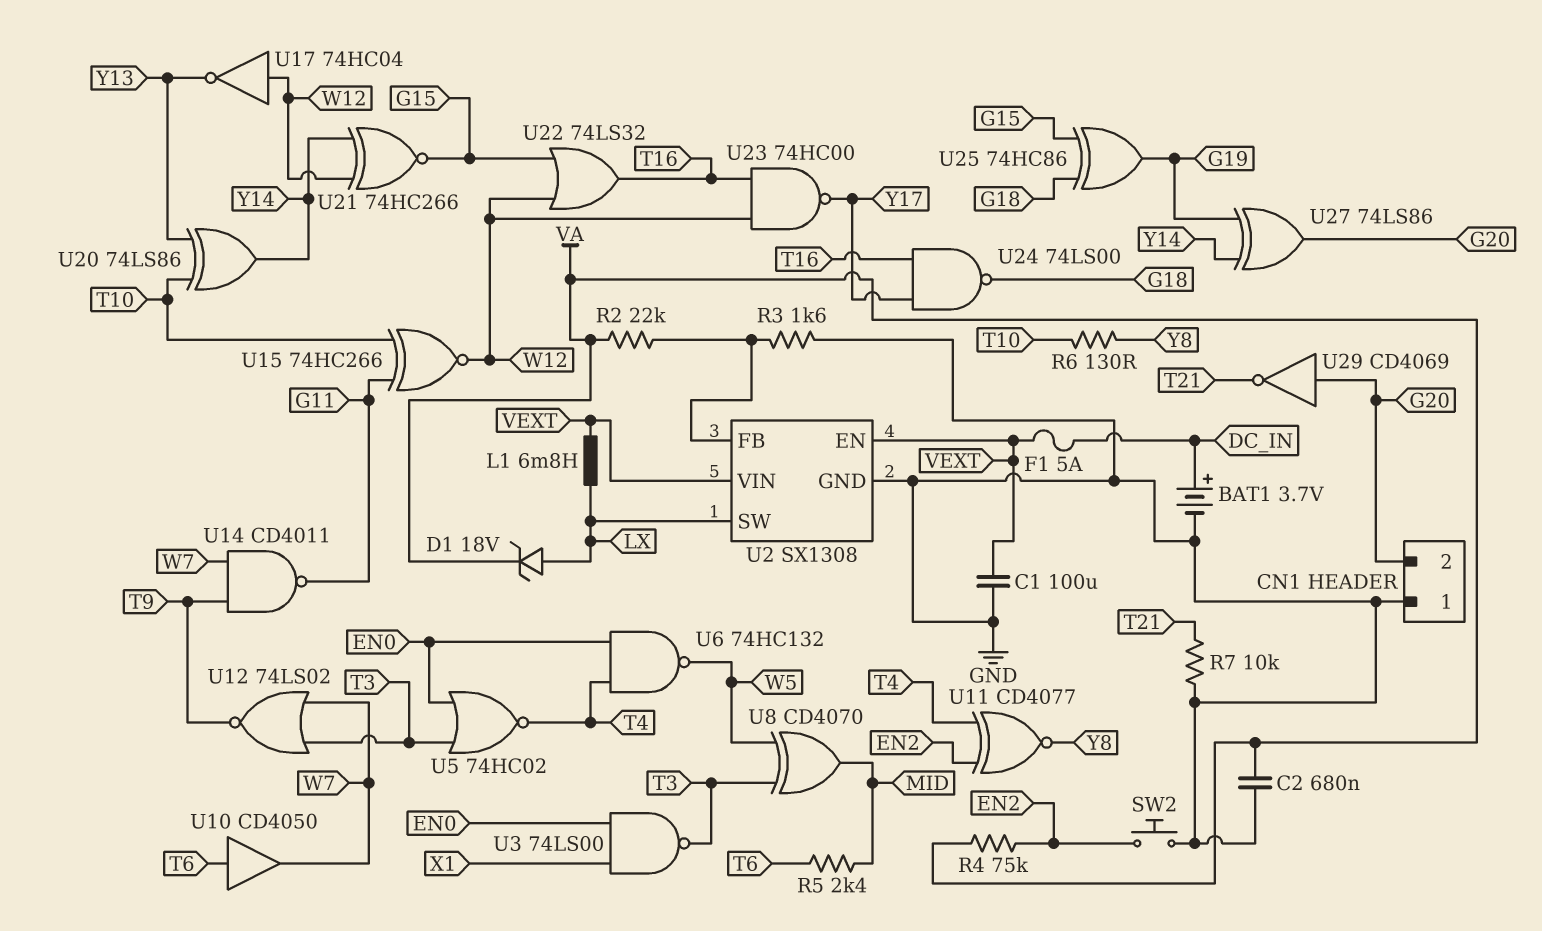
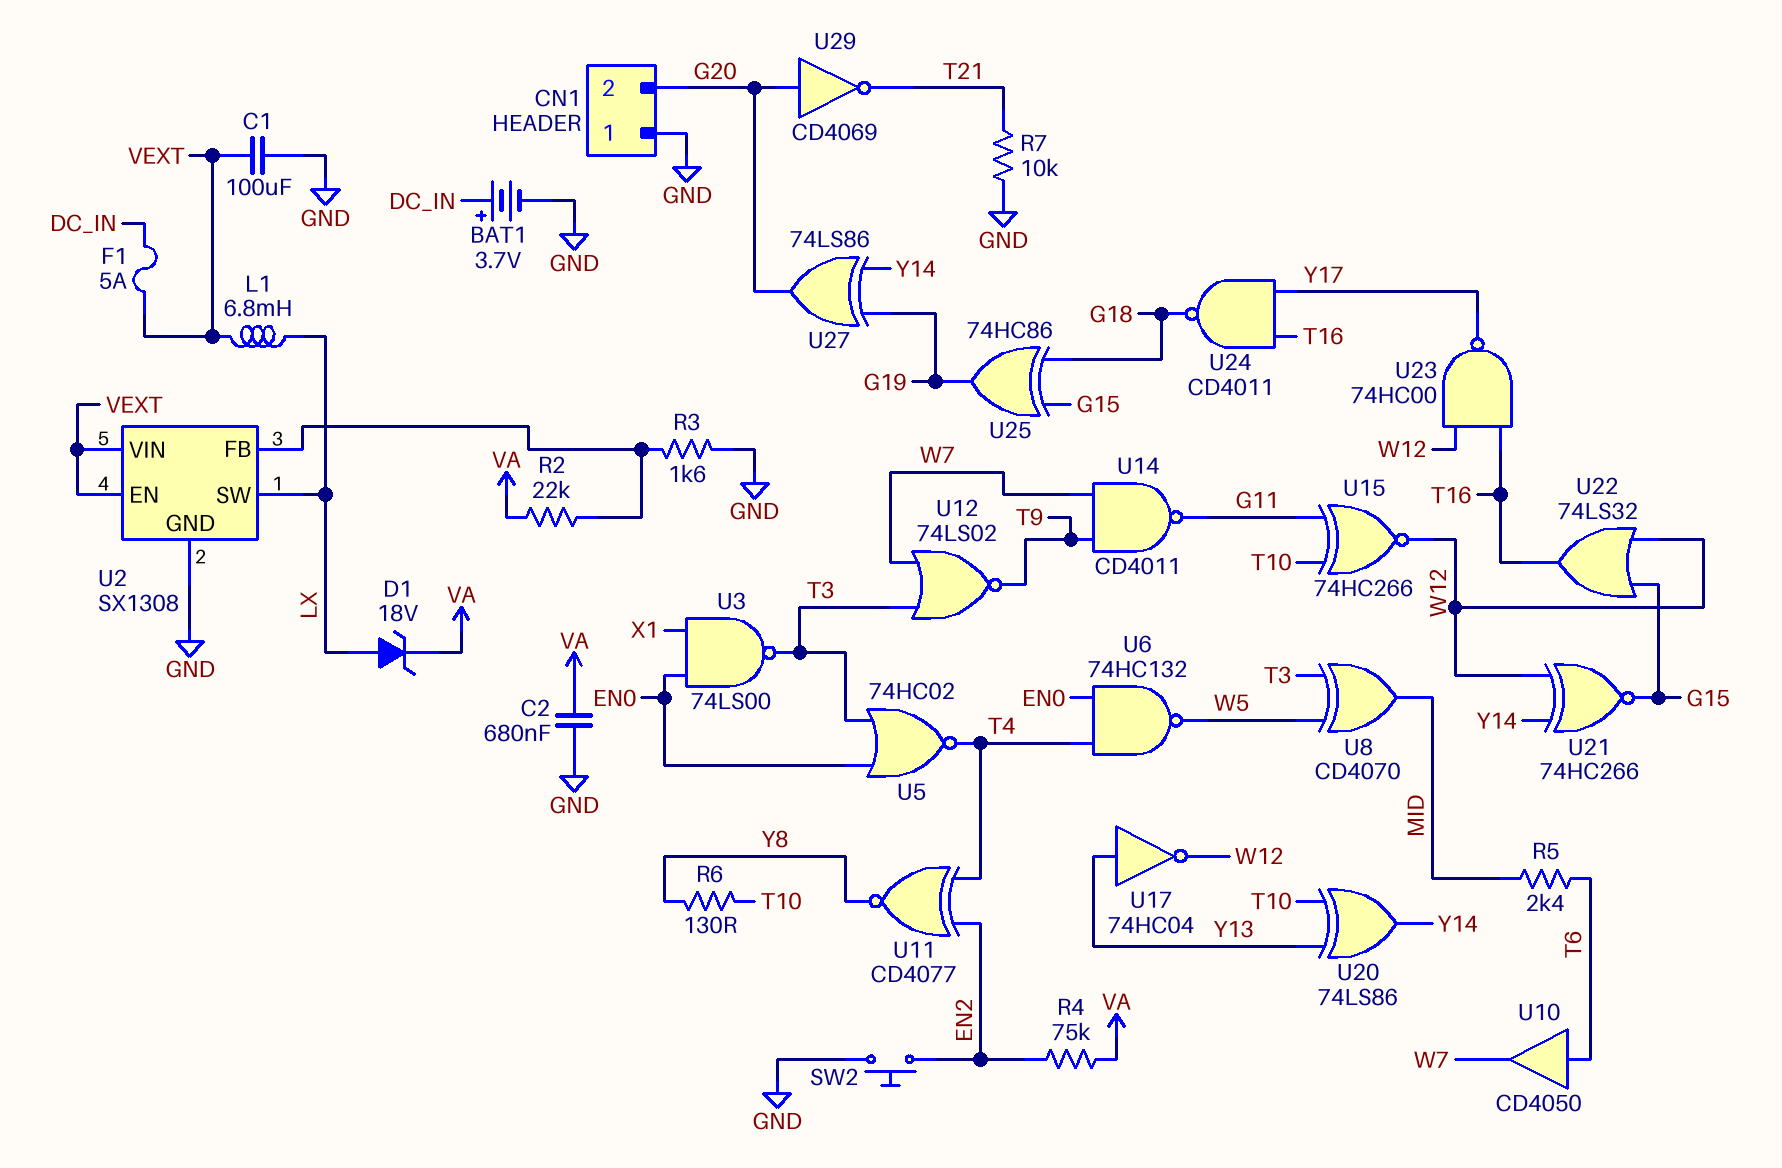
U17: NOT 74HC04 (in W12, out Y13) -> NOT 74HC04 (in Y13, out W12)
U24: NAND 74LS00 (in T16, in Y17, out G18) -> NAND CD4011 (in T16, in Y17, out G18)

